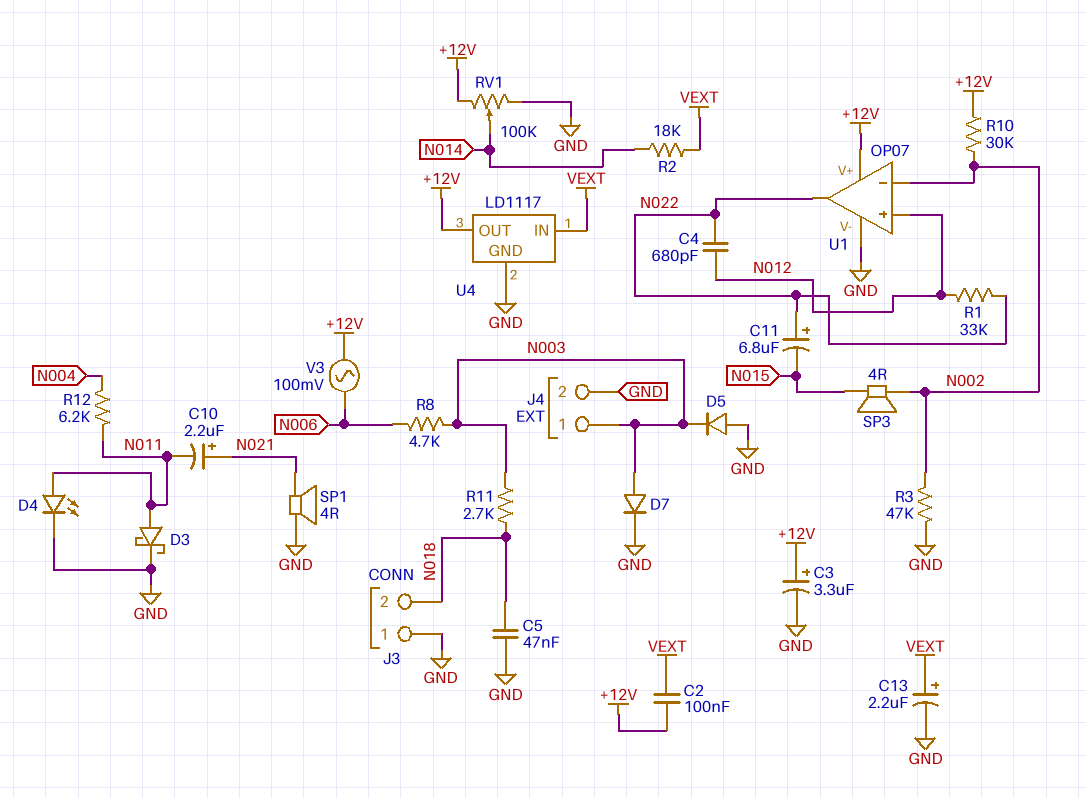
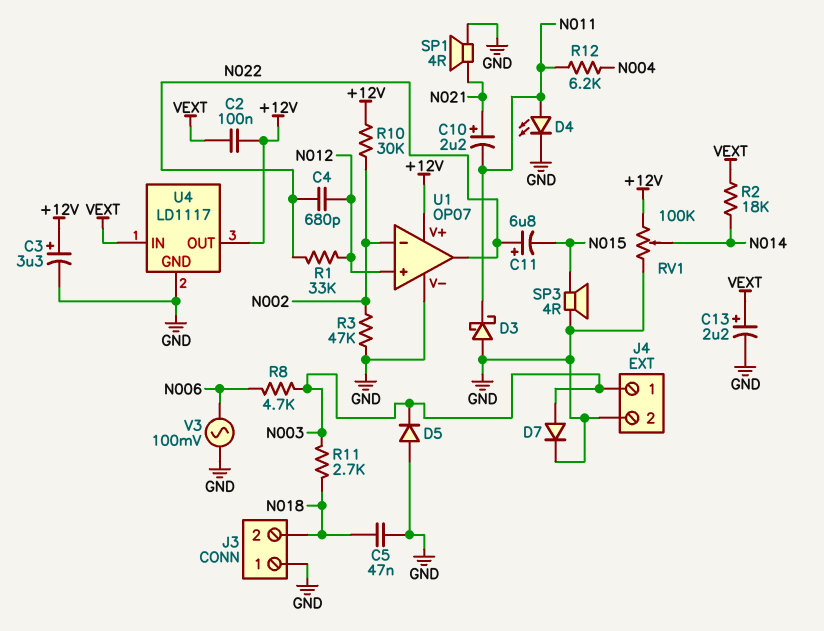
D3: schottky (A N011, K GND) -> schottky (A GND, K N011)
SP3: speaker 4R (N002, N015) -> speaker 4R (GND, N015)
V3: AC 100mV (+12V, N006) -> AC 100mV (GND, N006)

